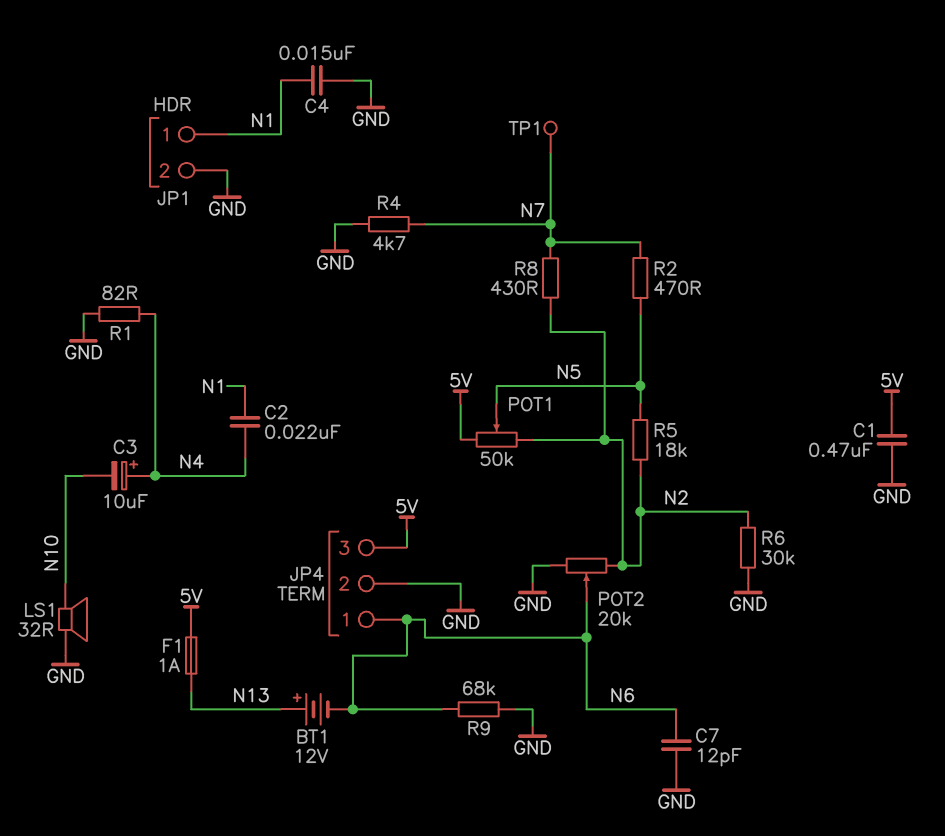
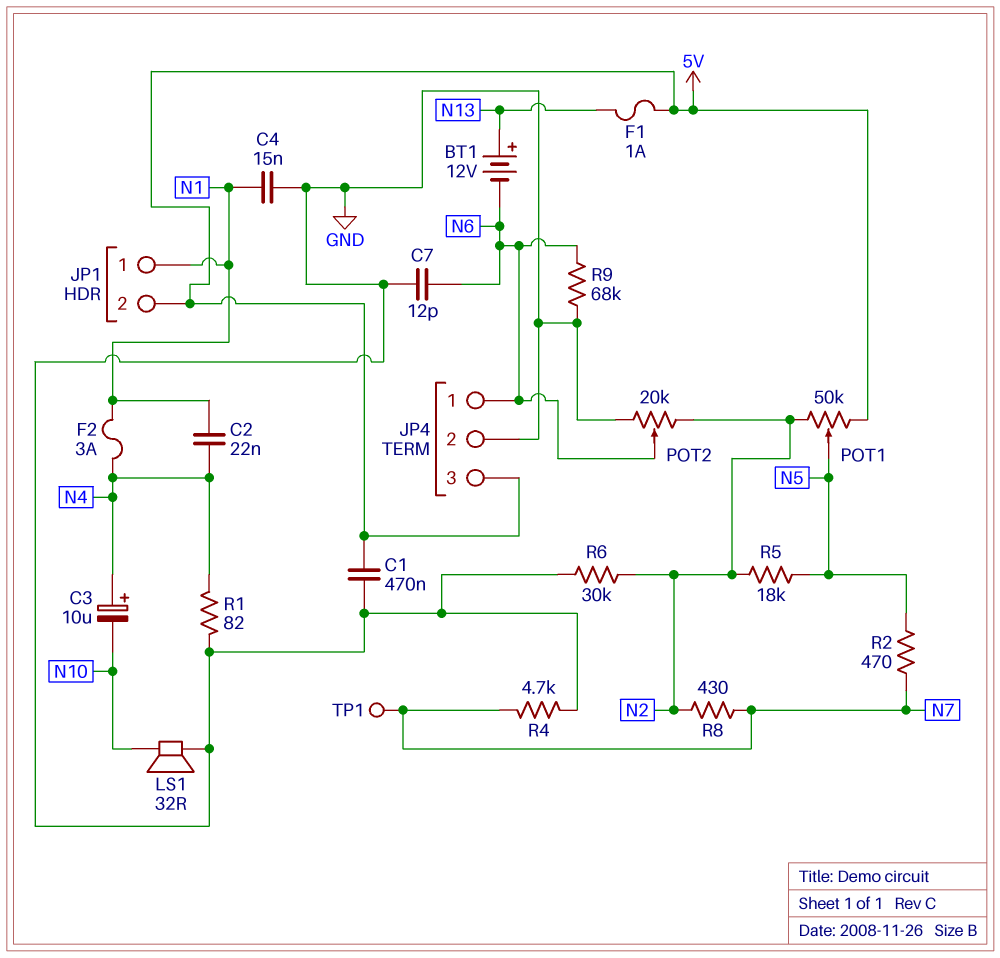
F2: none -> 3A (N1, N4)
JP1 pin 2: GND -> 5V

